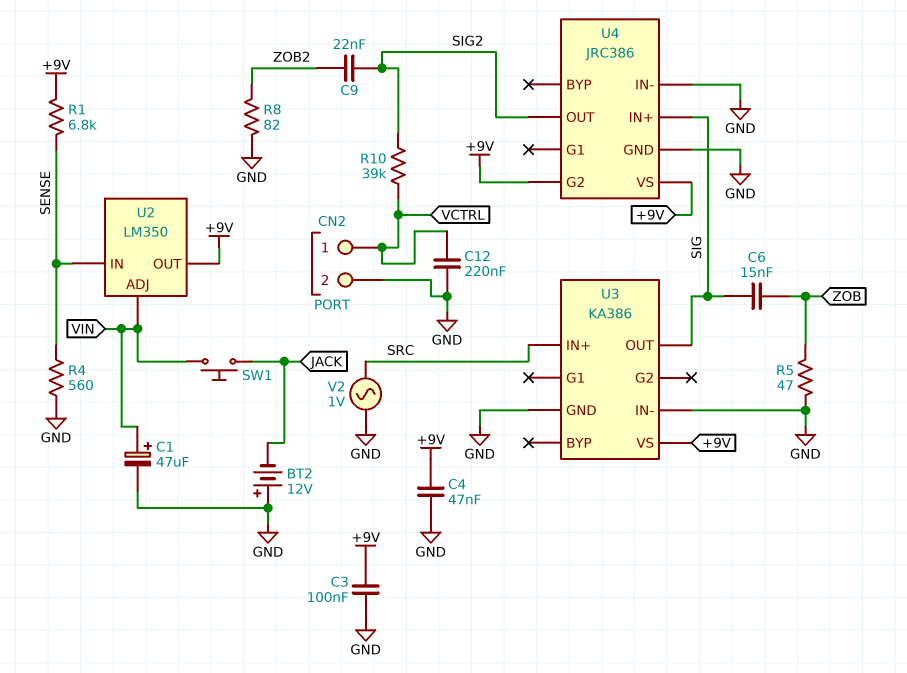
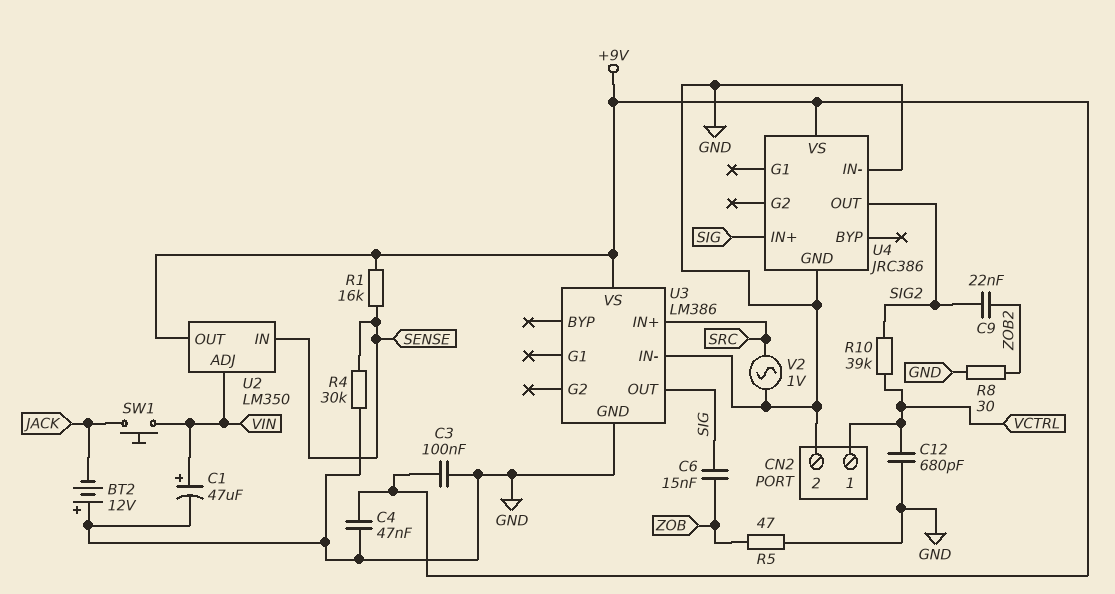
C12: 220nF (GND, VCTRL) -> 680pF (GND, VCTRL)
R1: 6.8k (+9V, SENSE) -> 16k (+9V, SENSE)
R4: 560 (GND, SENSE) -> 30k (GND, SENSE)
R8: 82 (GND, ZOB2) -> 30 (GND, ZOB2)
U3: KA386 -> LM386
U4 pin G2: +9V -> none

